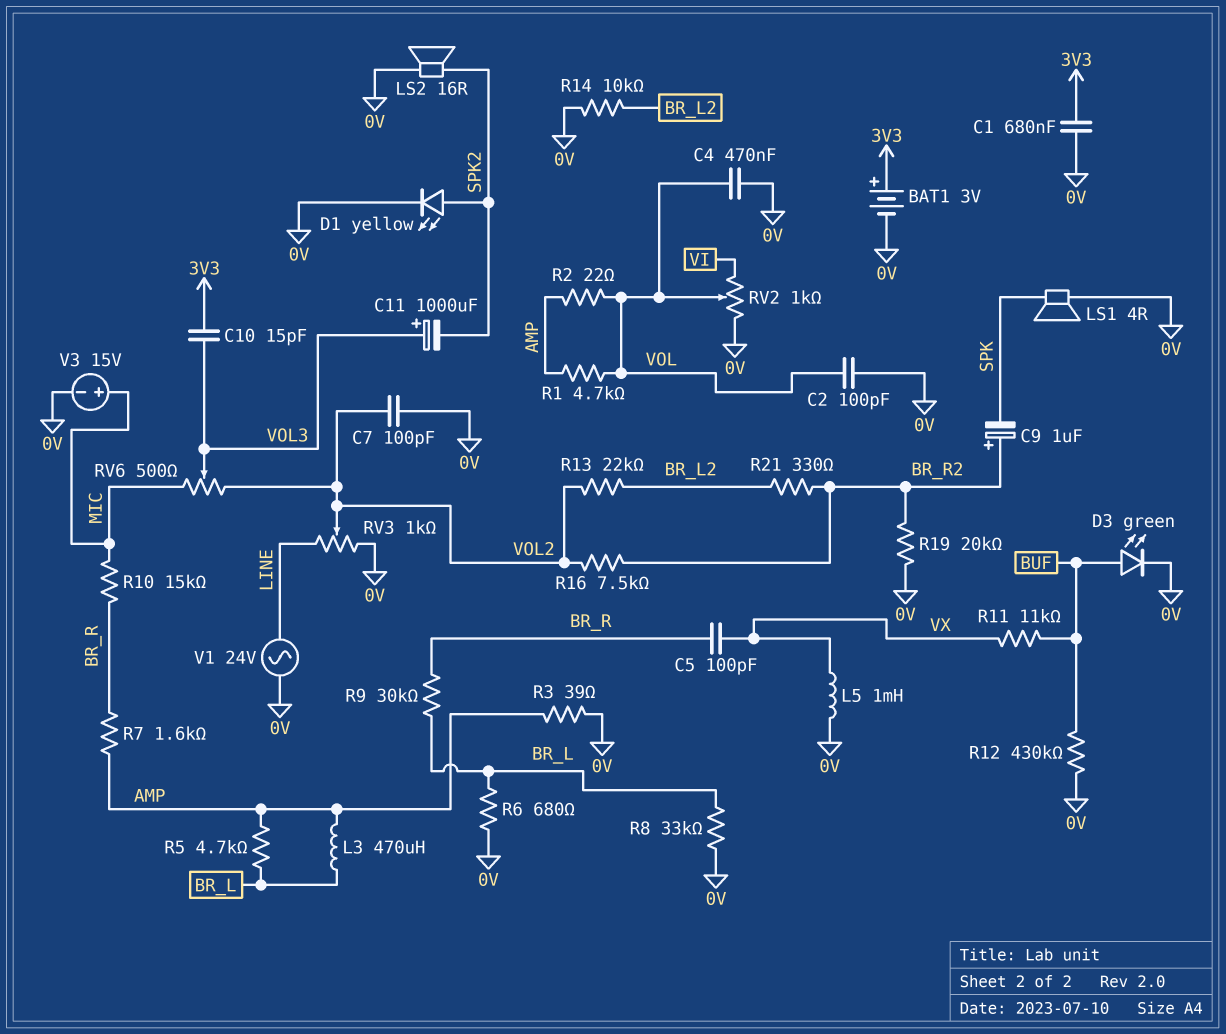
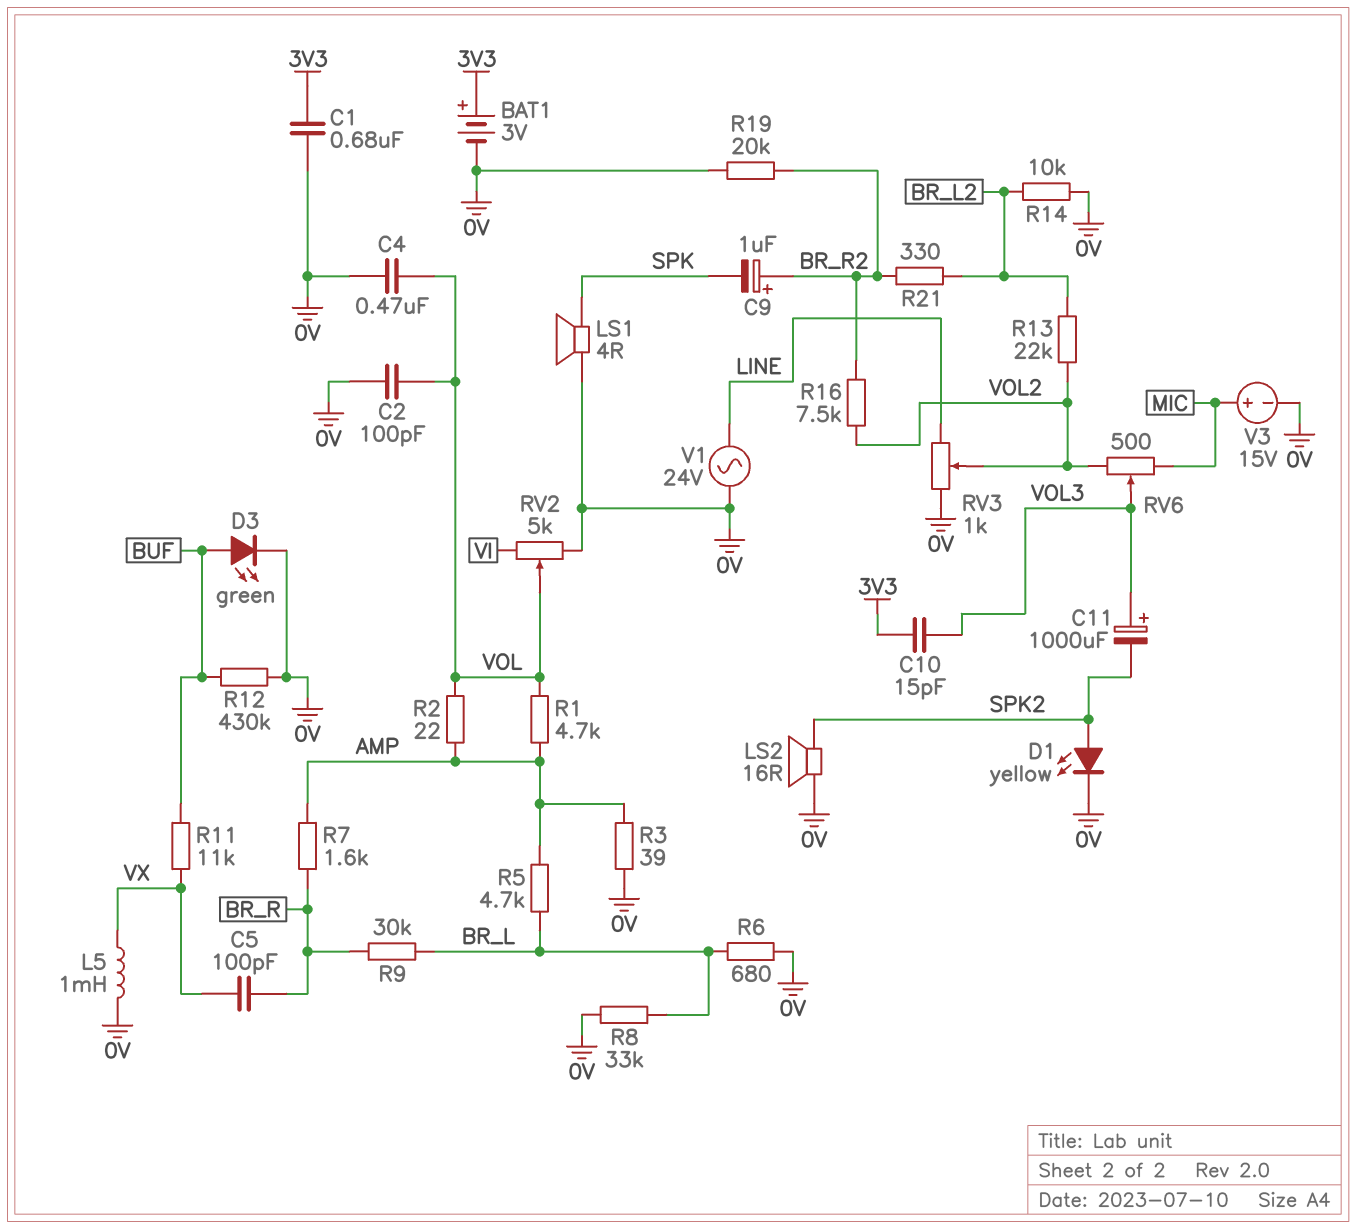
C7: 100pF (0V, VOL2) -> none
L3: 470uH (AMP, BR_L) -> none
R10: 15k (BR_R, MIC) -> none
RV2: 1k (0V, VI, wiper VOL) -> 5k (0V, VI, wiper VOL)

